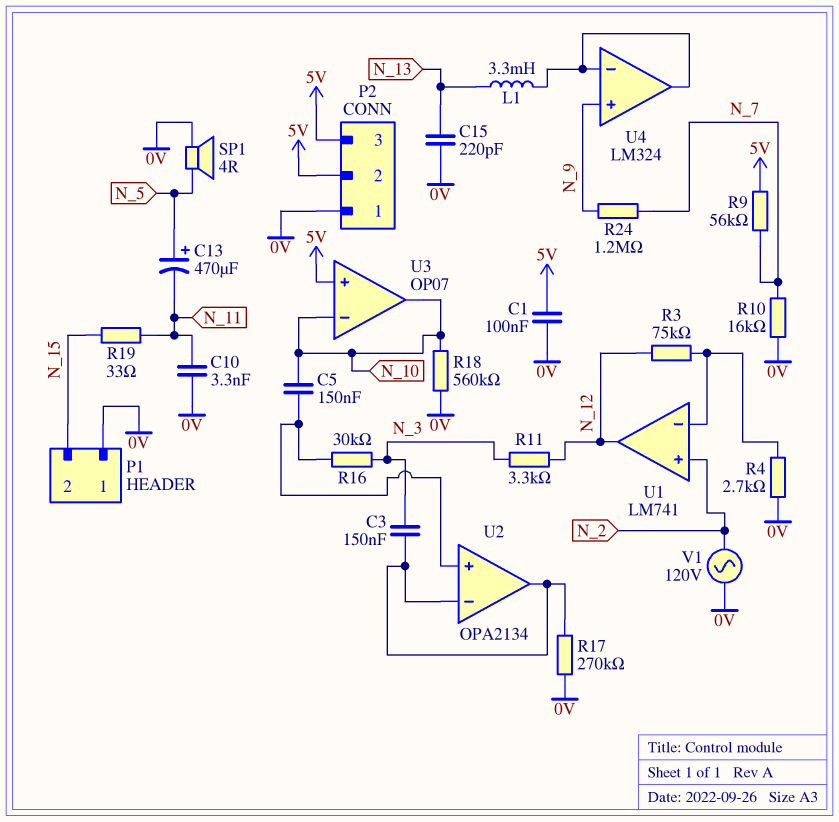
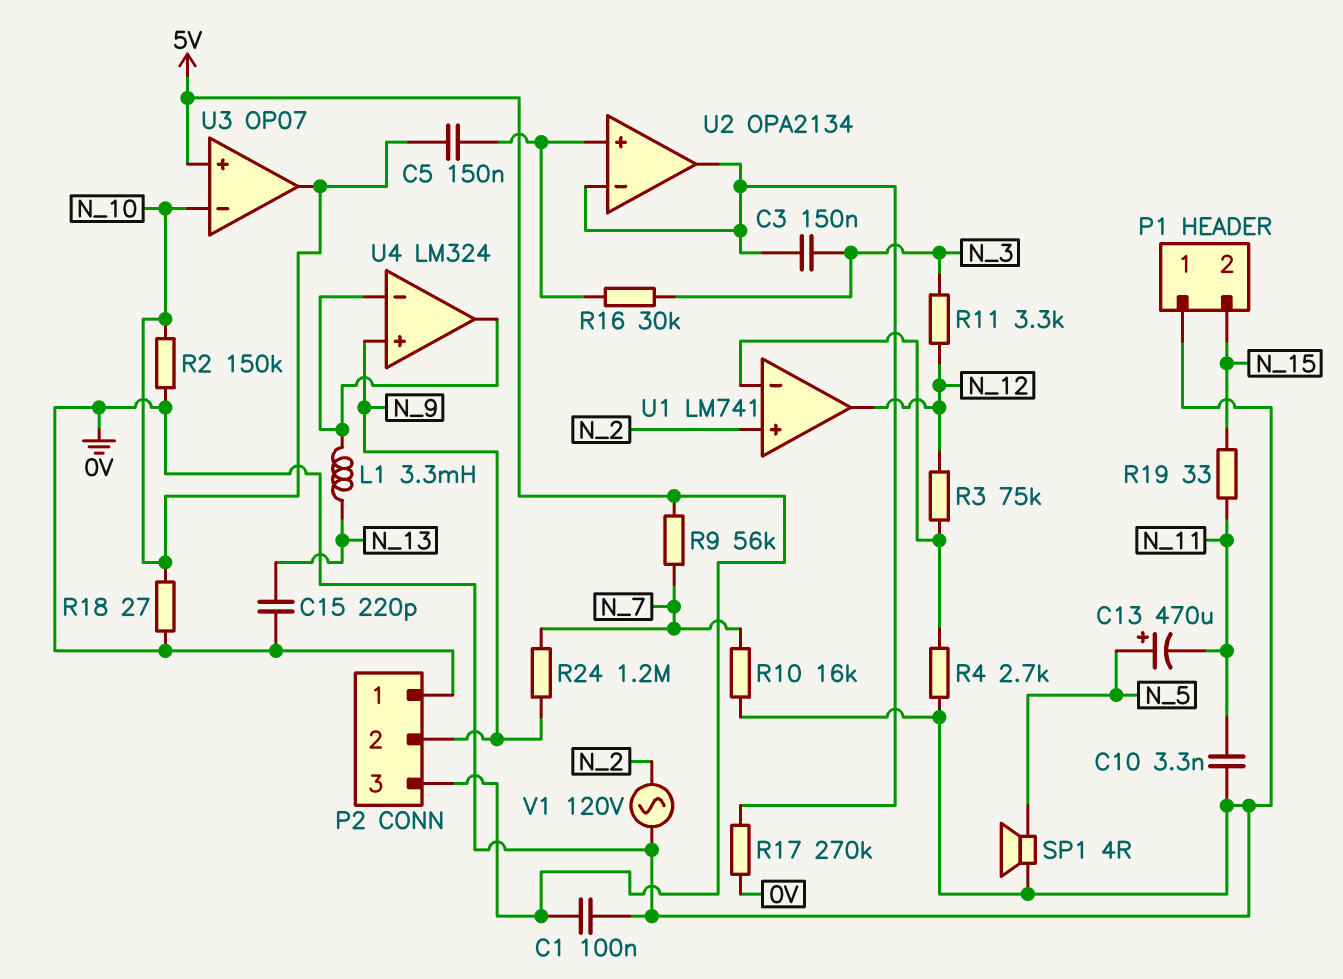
P2 pin 2: 5V -> N_9
R2: none -> 150k (0V, N_10)
R18: 560k (0V, N_10) -> 27 (0V, N_10)

